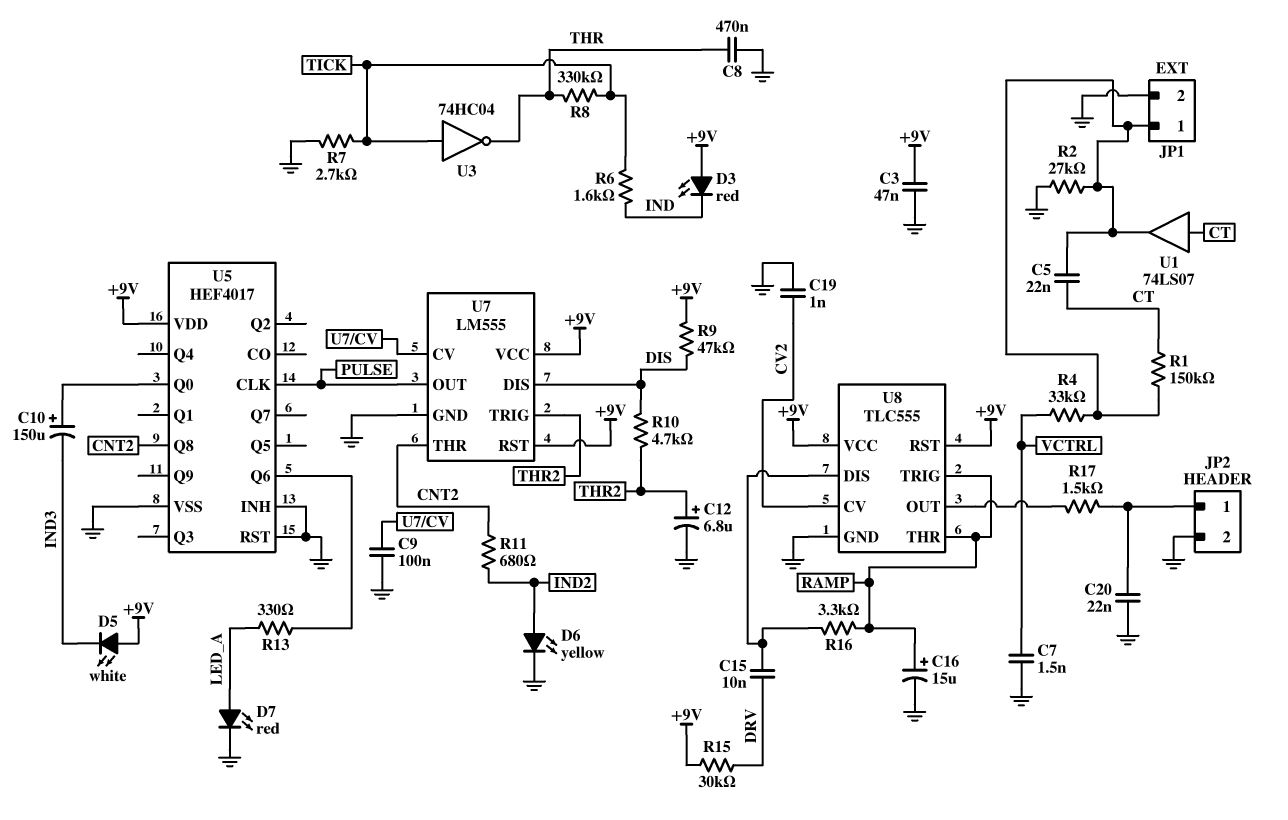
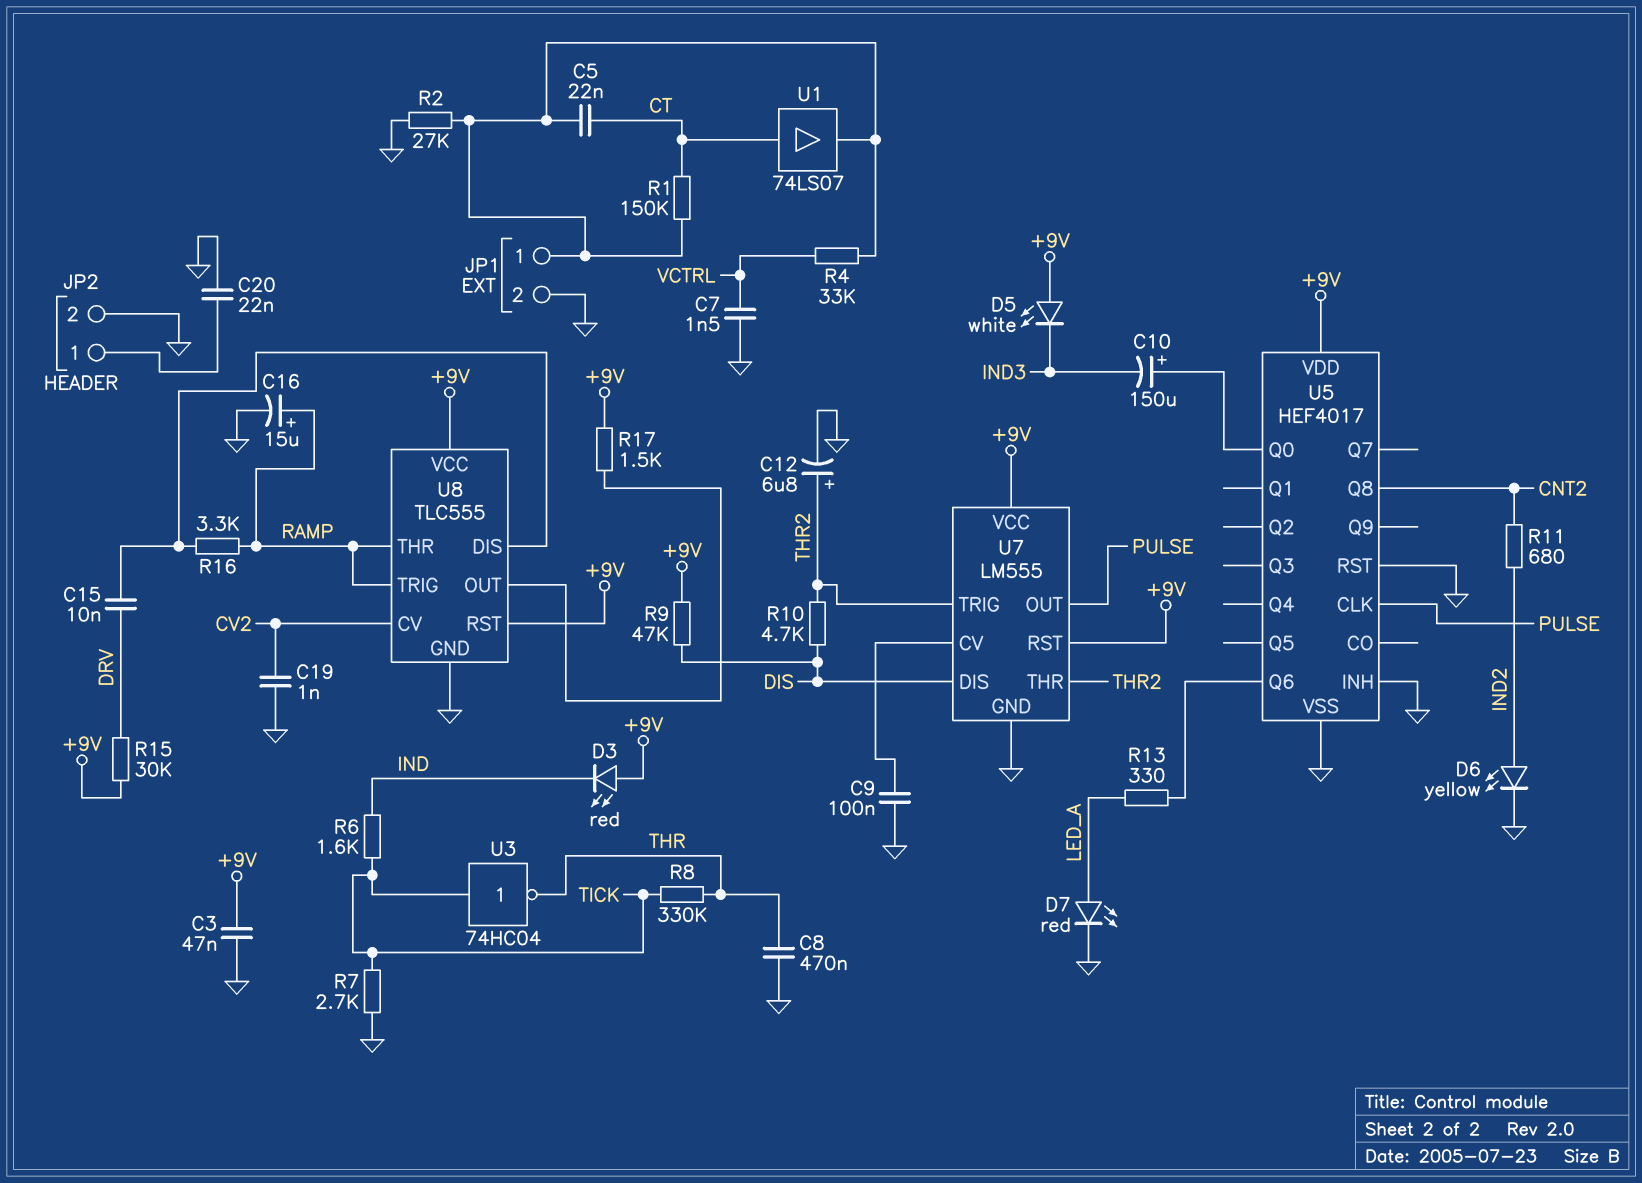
R17: 1.5k (JP2/1, U8/OUT) -> 1.5k (+9V, U8/OUT)
U7 pin THR: CNT2 -> THR2

